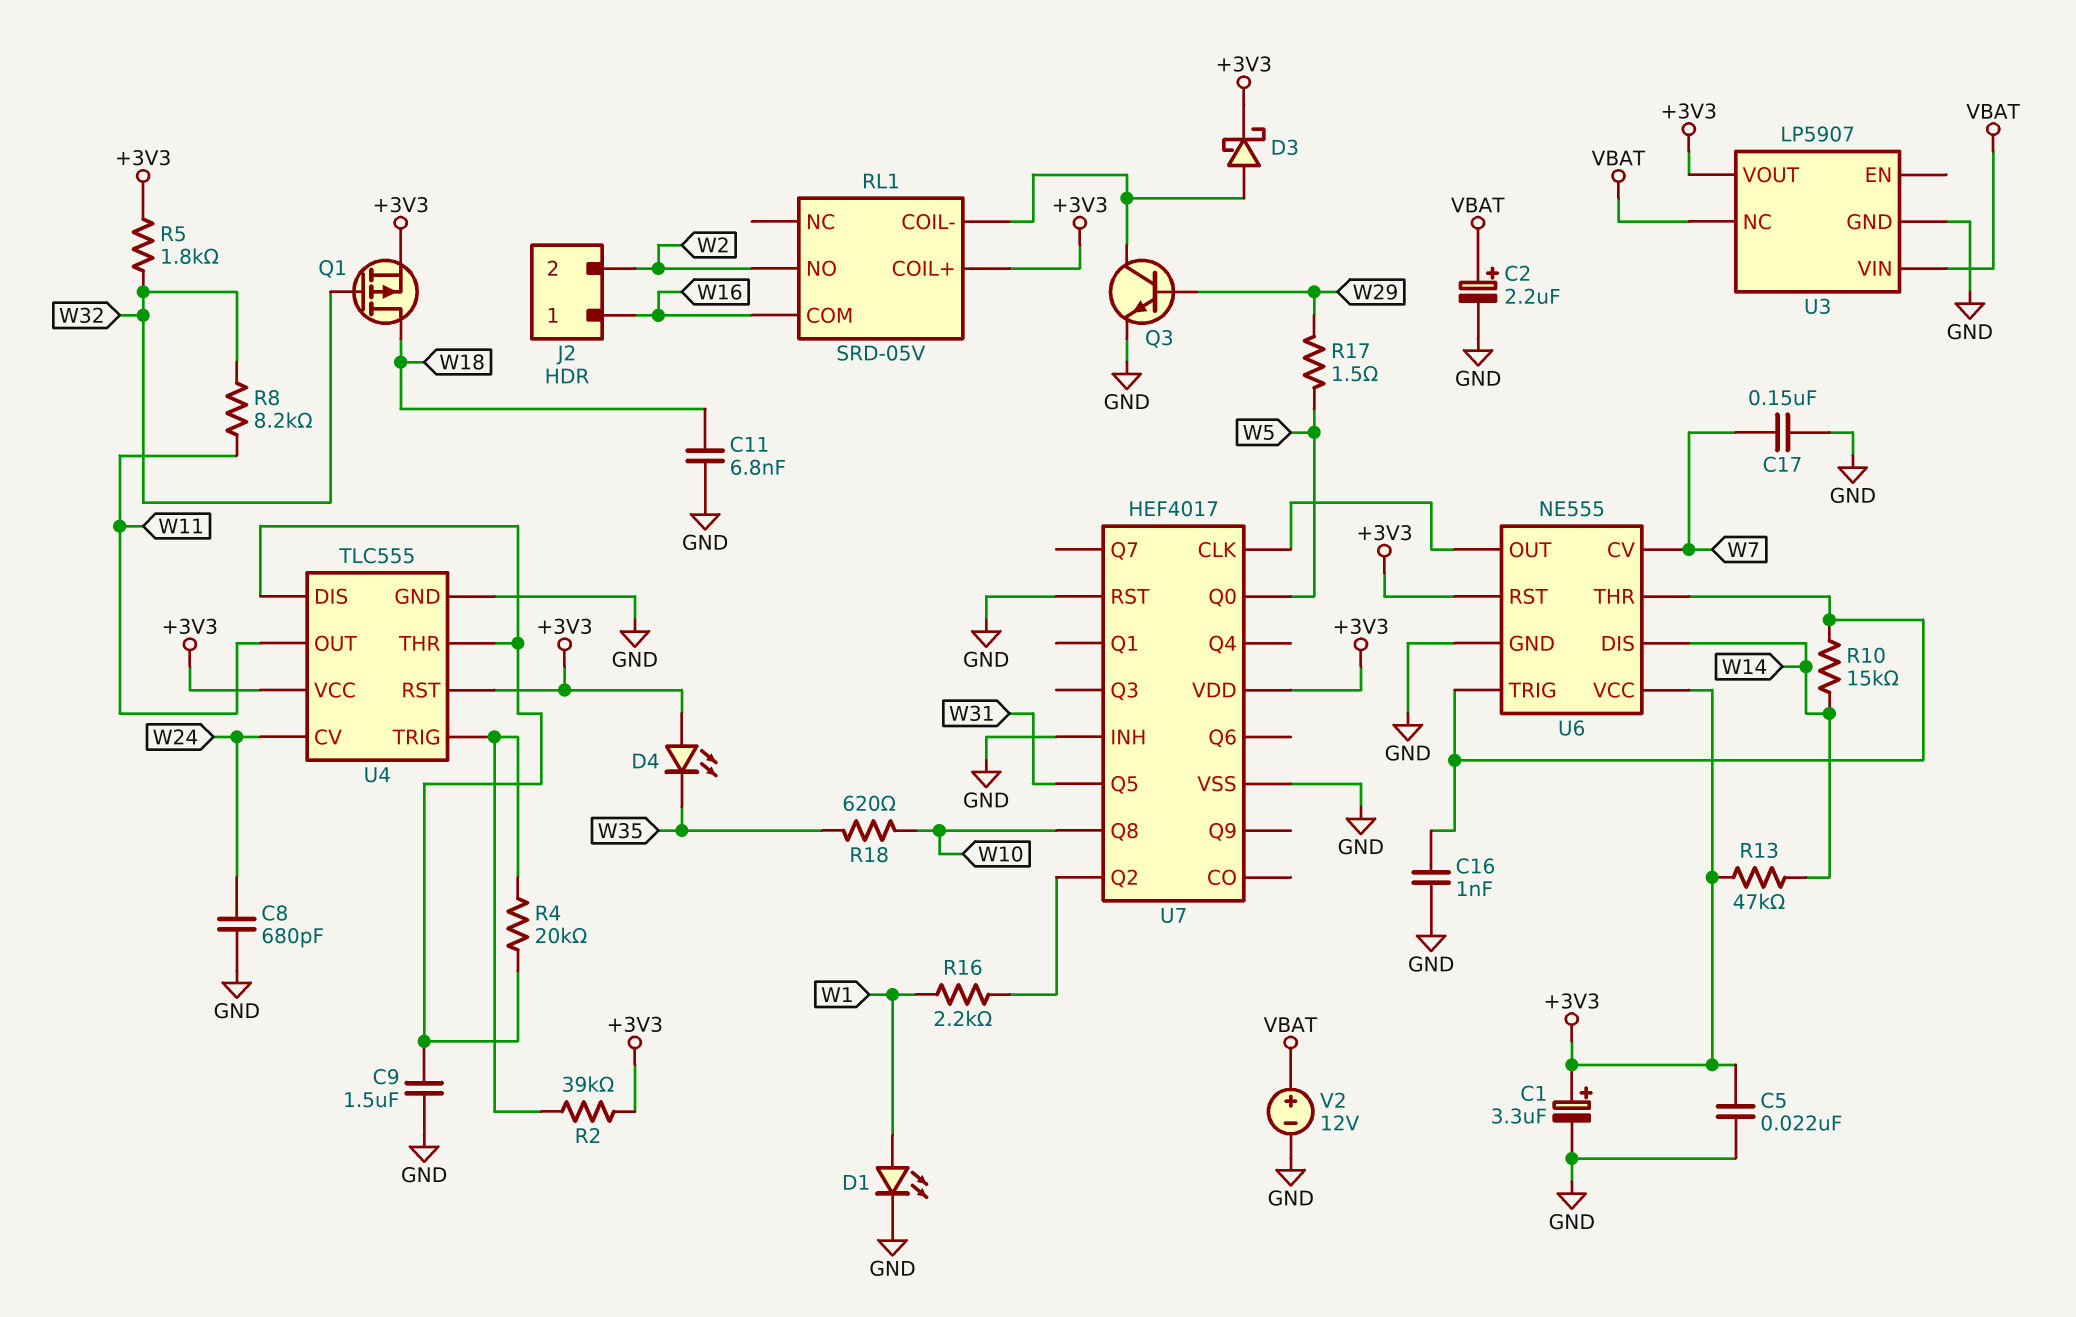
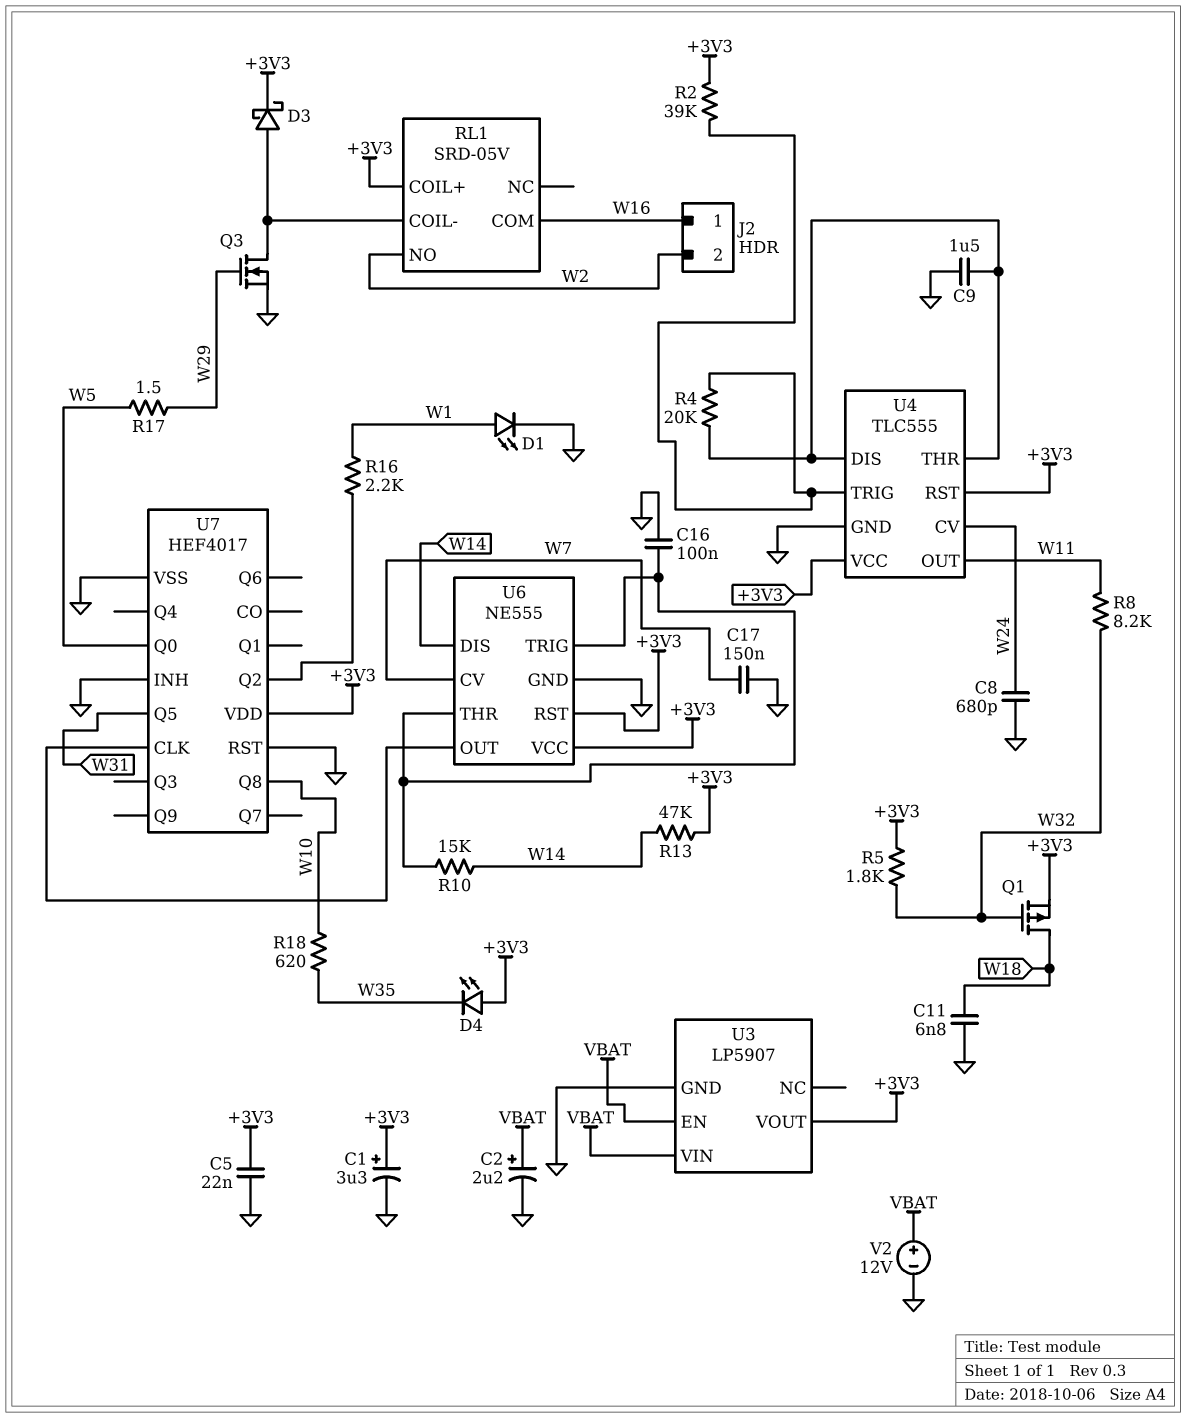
C16: 1nF (GND, U6/THR) -> 100nF (GND, U6/THR)
Q3: NPN (B W29, C RL1/COIL-, E GND) -> NMOS (G W29, D RL1/COIL-, S GND)
U3 pin EN: none -> VBAT
U3 pin NC: VBAT -> none

